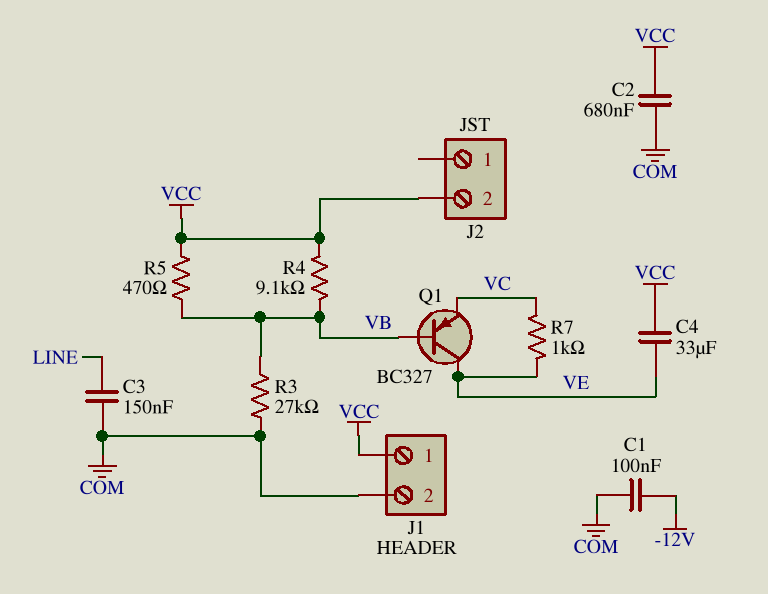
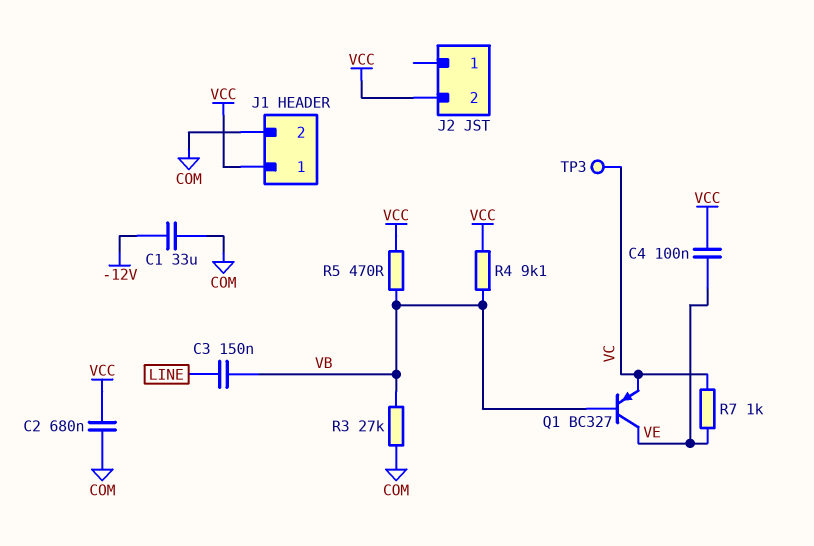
C1: 100nF (-12V, COM) -> 33uF (-12V, COM)
C3: 150nF (COM, LINE) -> 150nF (LINE, VB)
C4: 33uF (VCC, VE) -> 100nF (VCC, VE)
TP3: none -> test point (VC)

